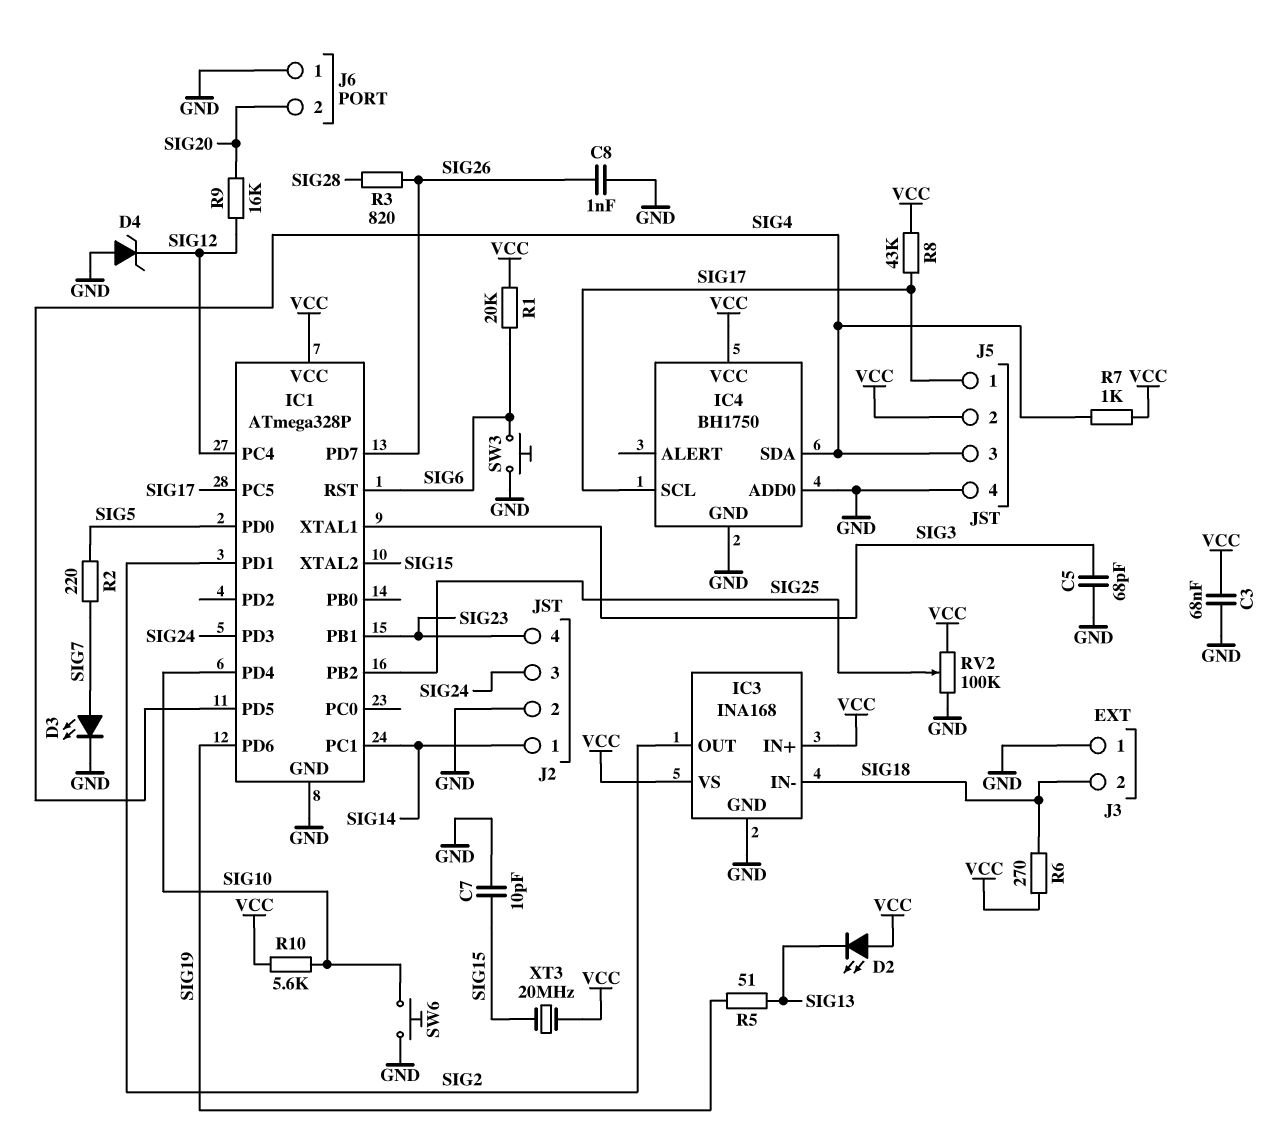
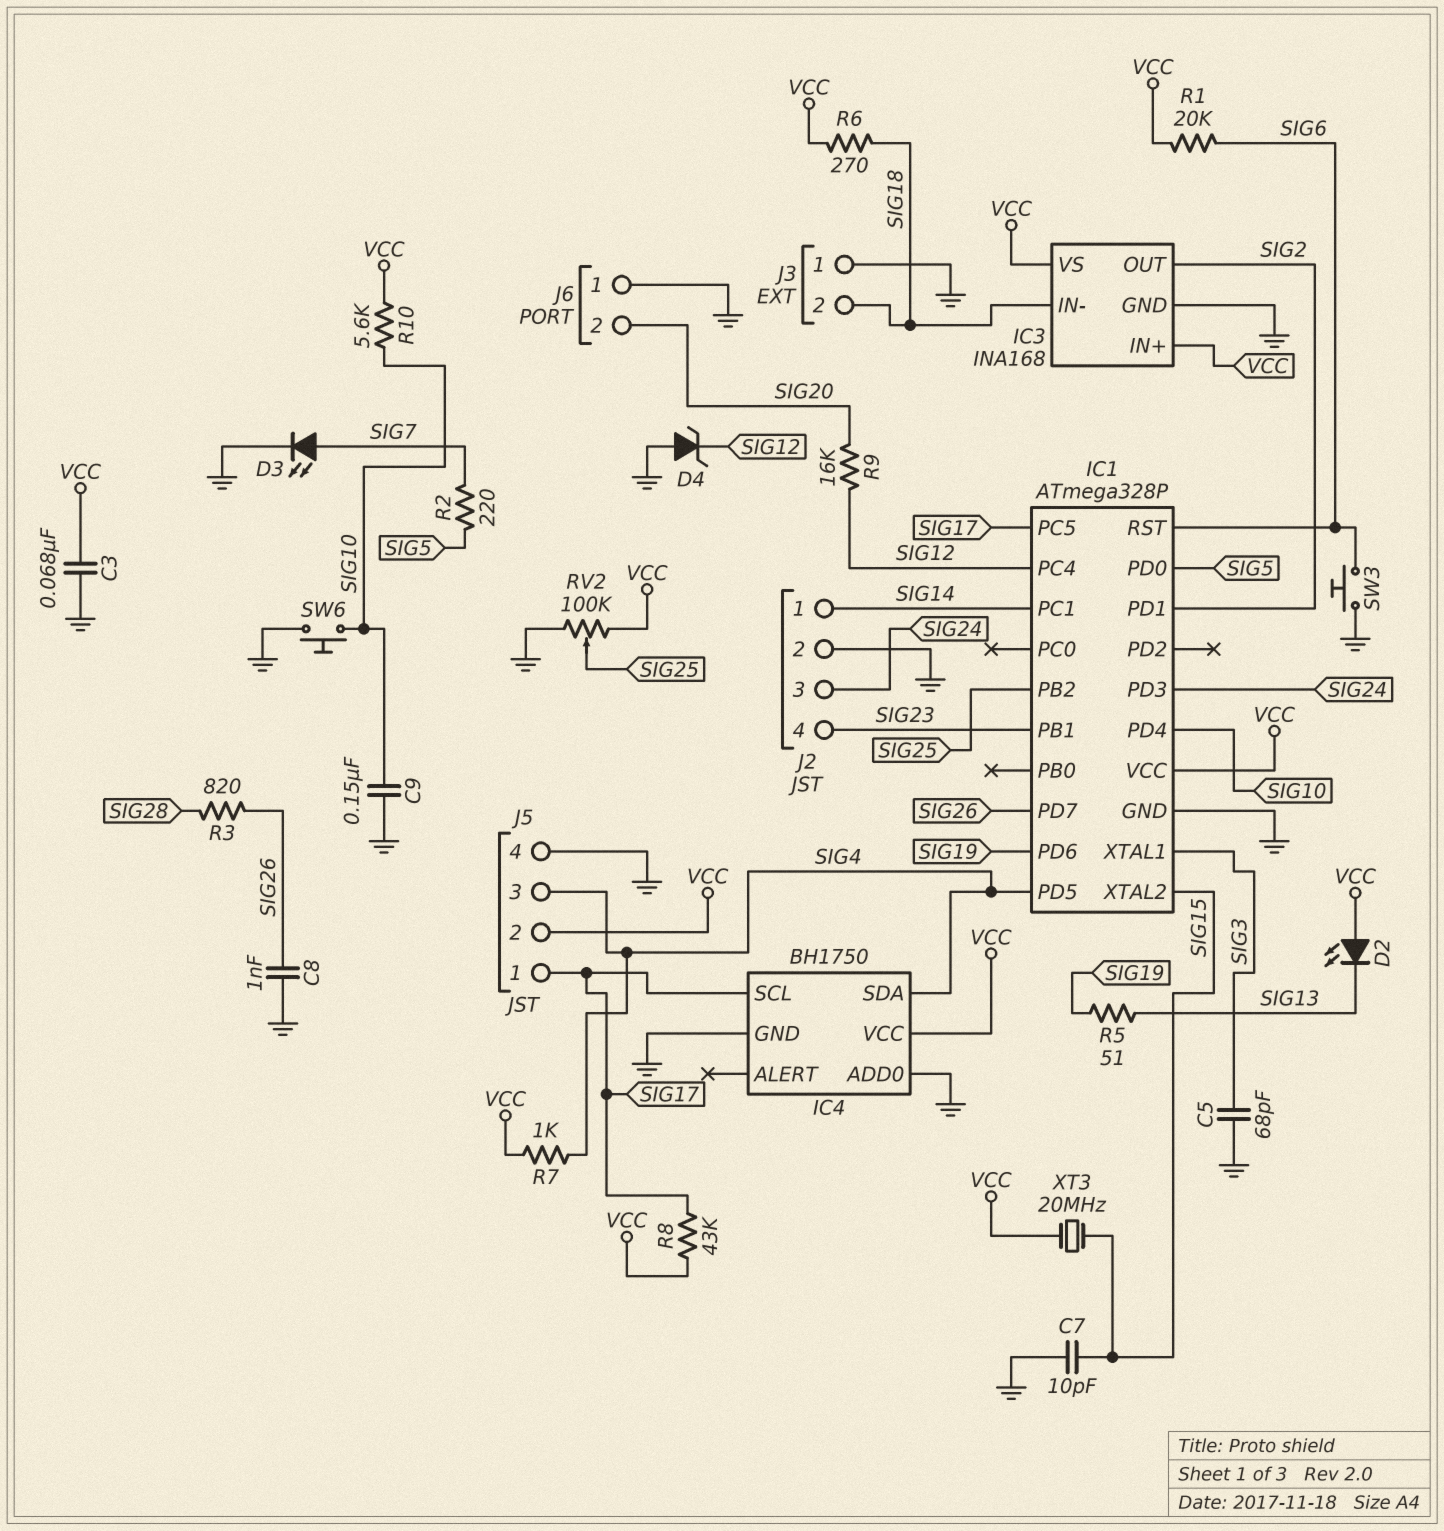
C9: none -> 150nF (GND, SIG10)

